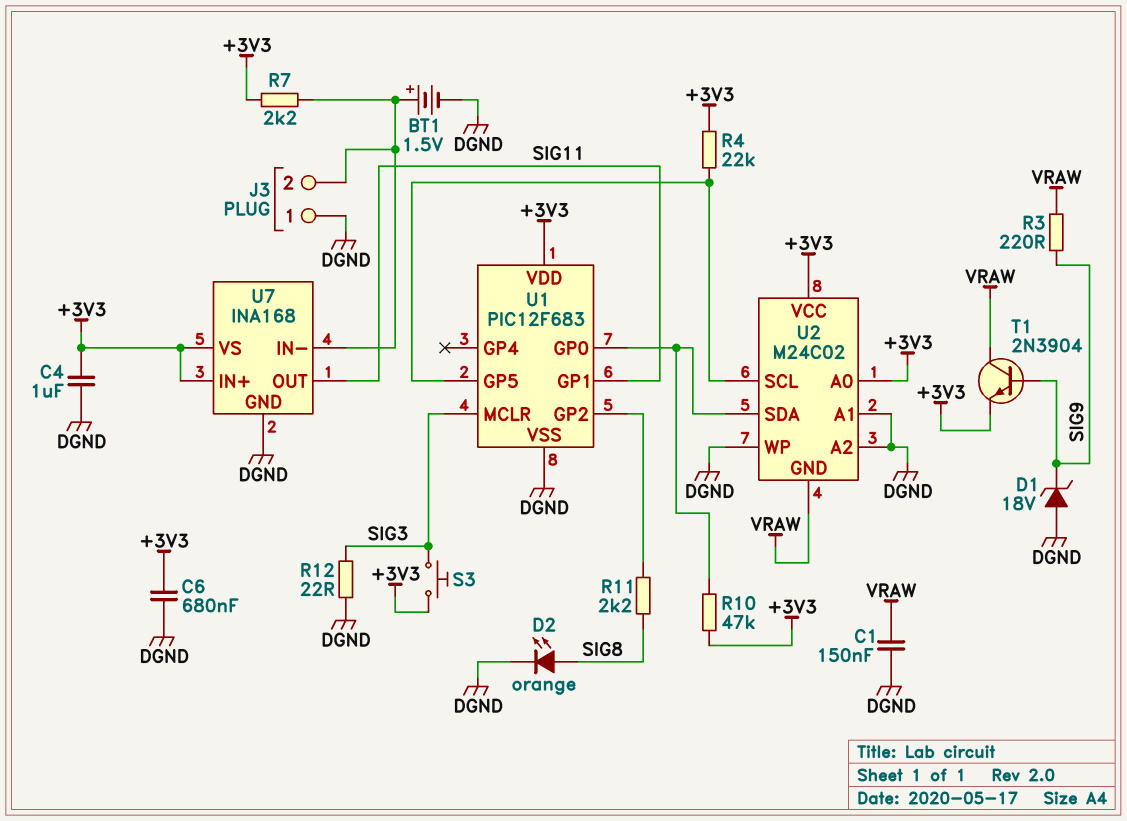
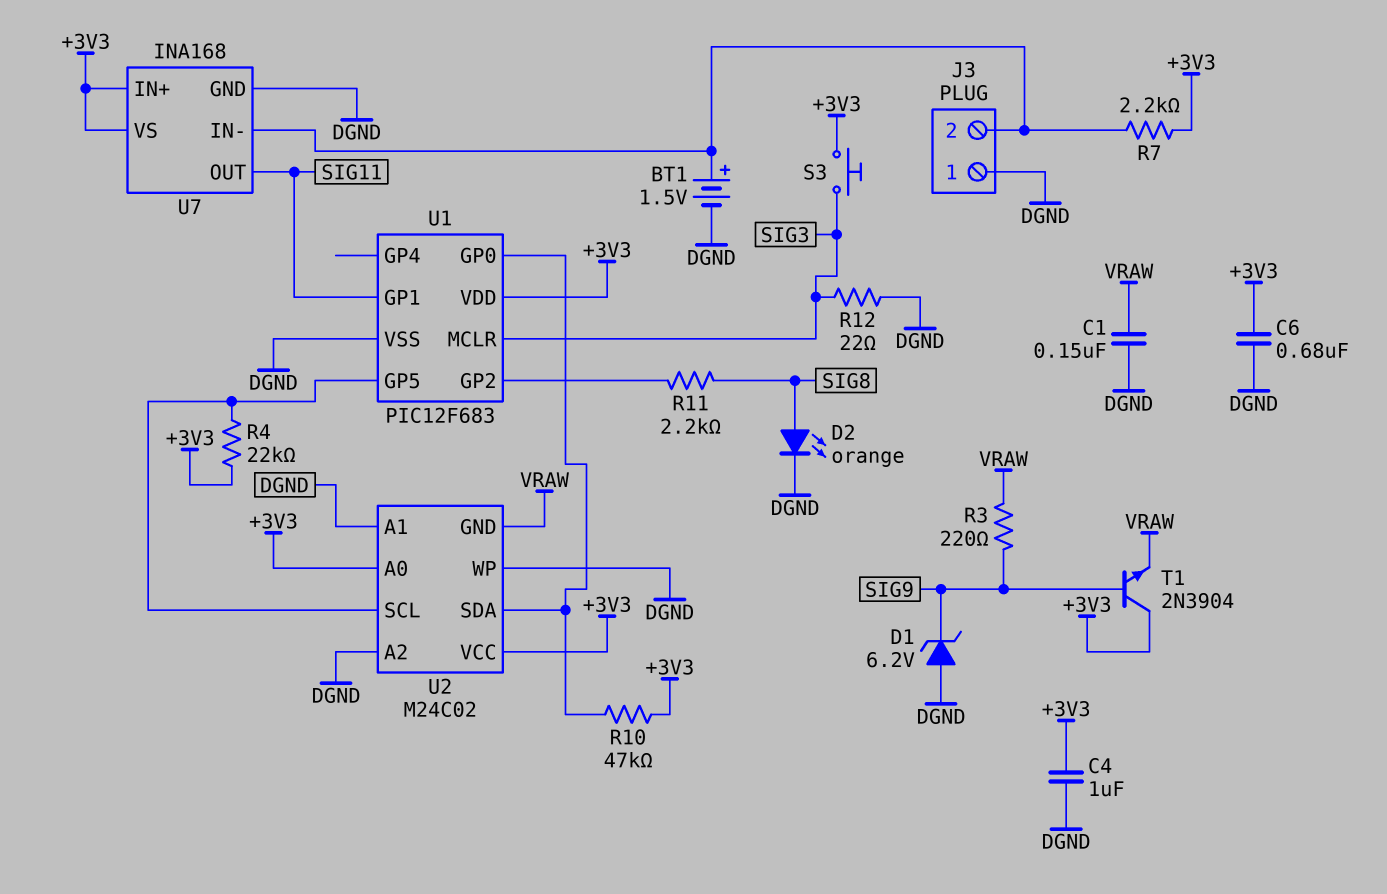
D1: zener 18V (A DGND, K SIG9) -> zener 6.2V (A DGND, K SIG9)
T1: NPN 2N3904 (B SIG9, C VRAW, E +3V3) -> NPN 2N3904 (B SIG9, C +3V3, E VRAW)

